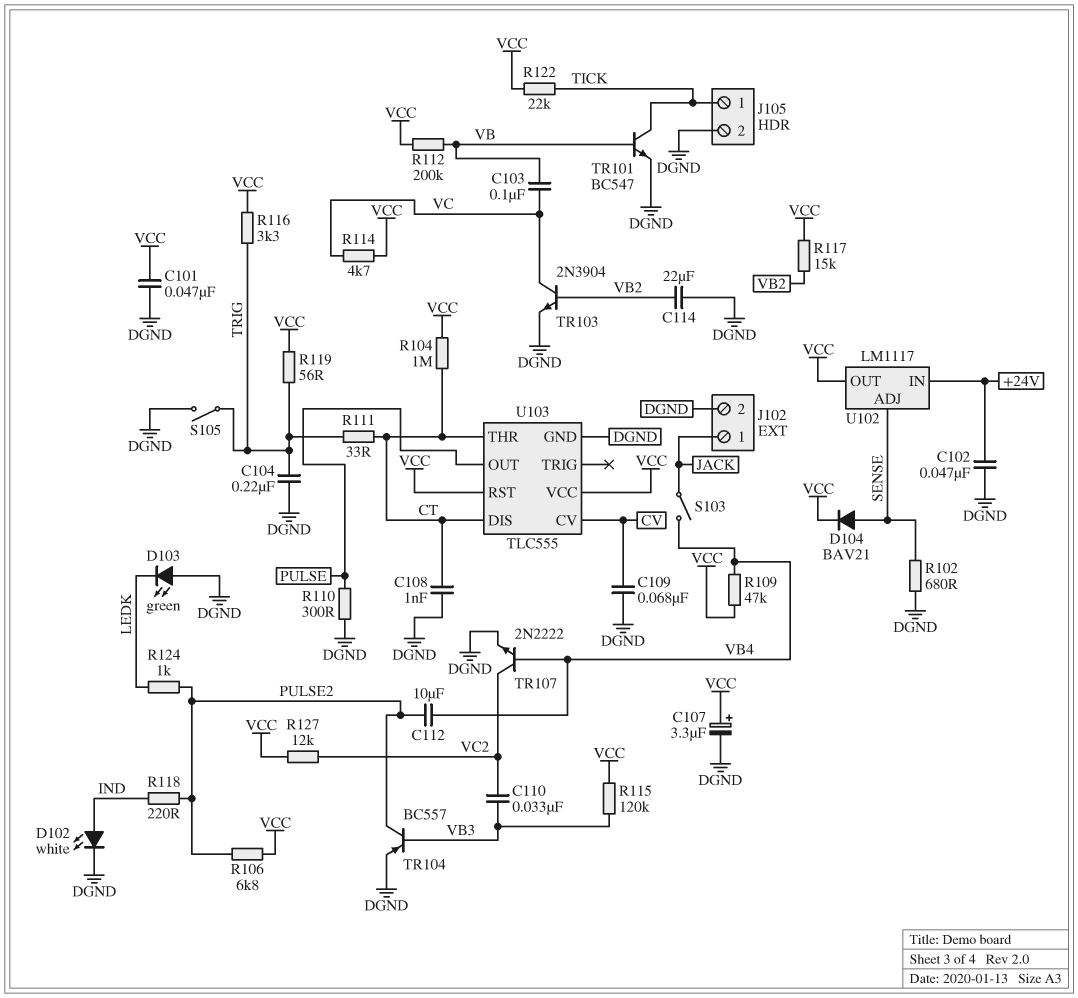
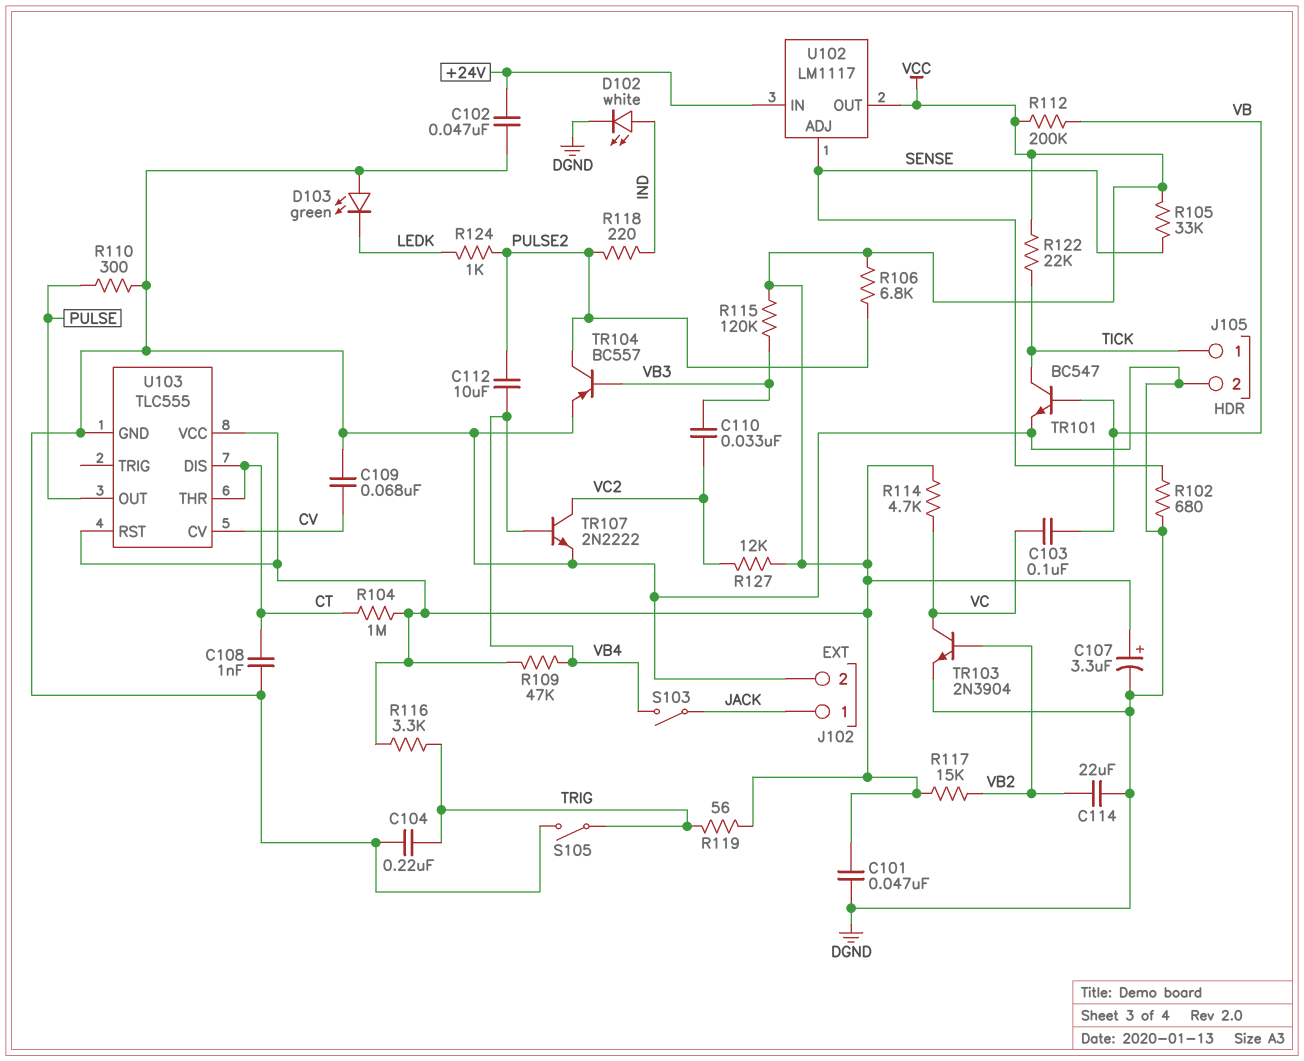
D104: diode BAV21 (A SENSE, K VCC) -> none
R105: none -> 33k (SENSE, VCC)
R111: 33 (CT, TRIG) -> none

